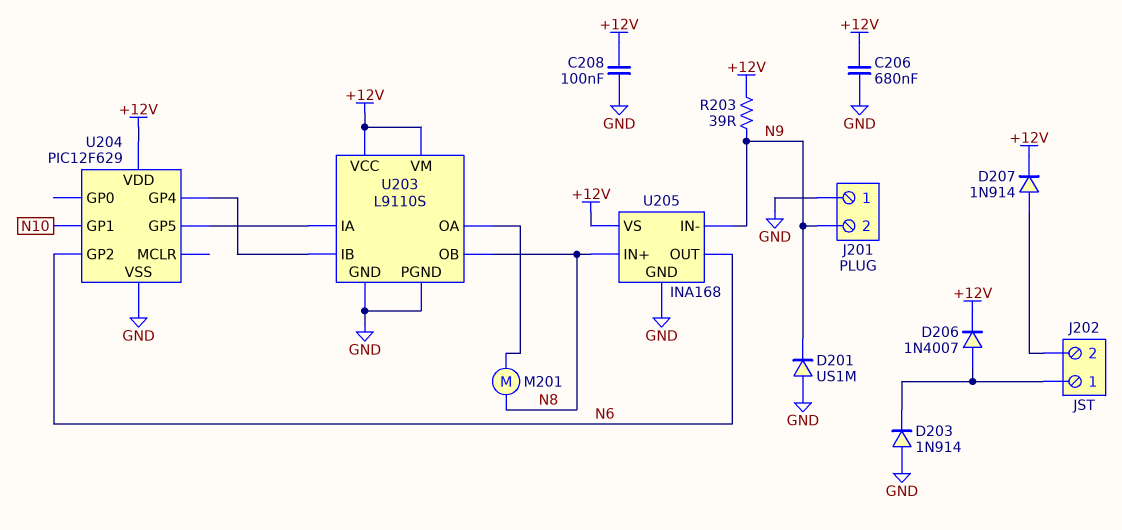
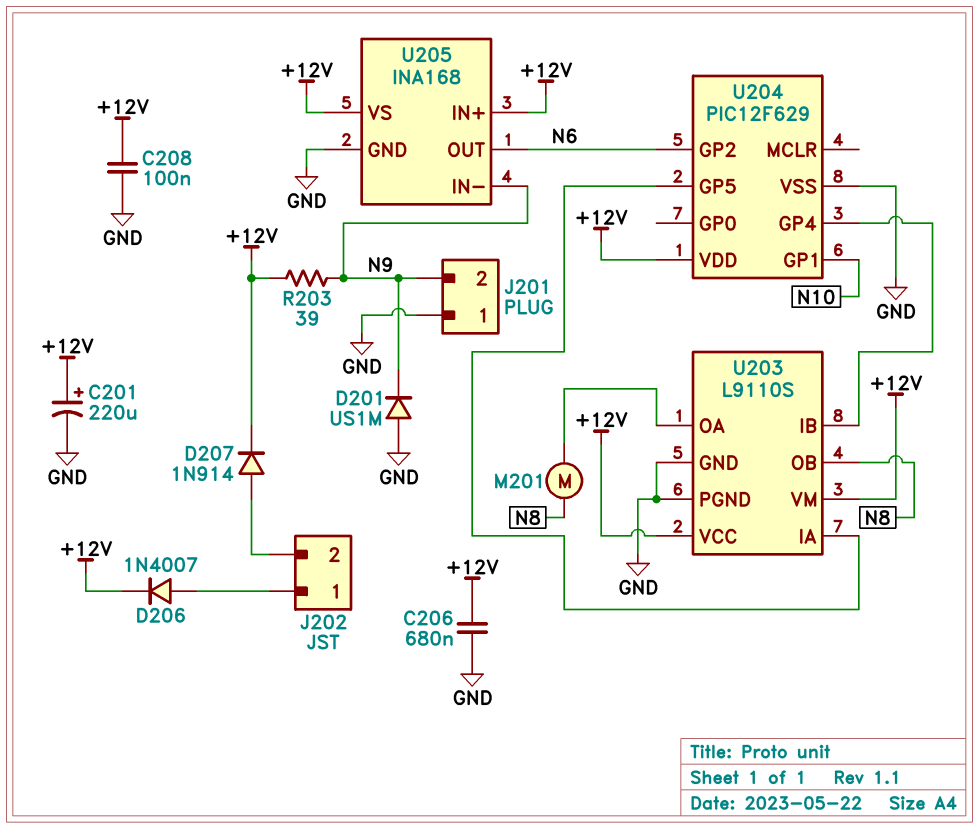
C201: none -> 220uF (plus +12V, minus GND)
D203: diode 1N914 (A GND, K J202/1) -> none
U205 pin IN+: N8 -> +12V

